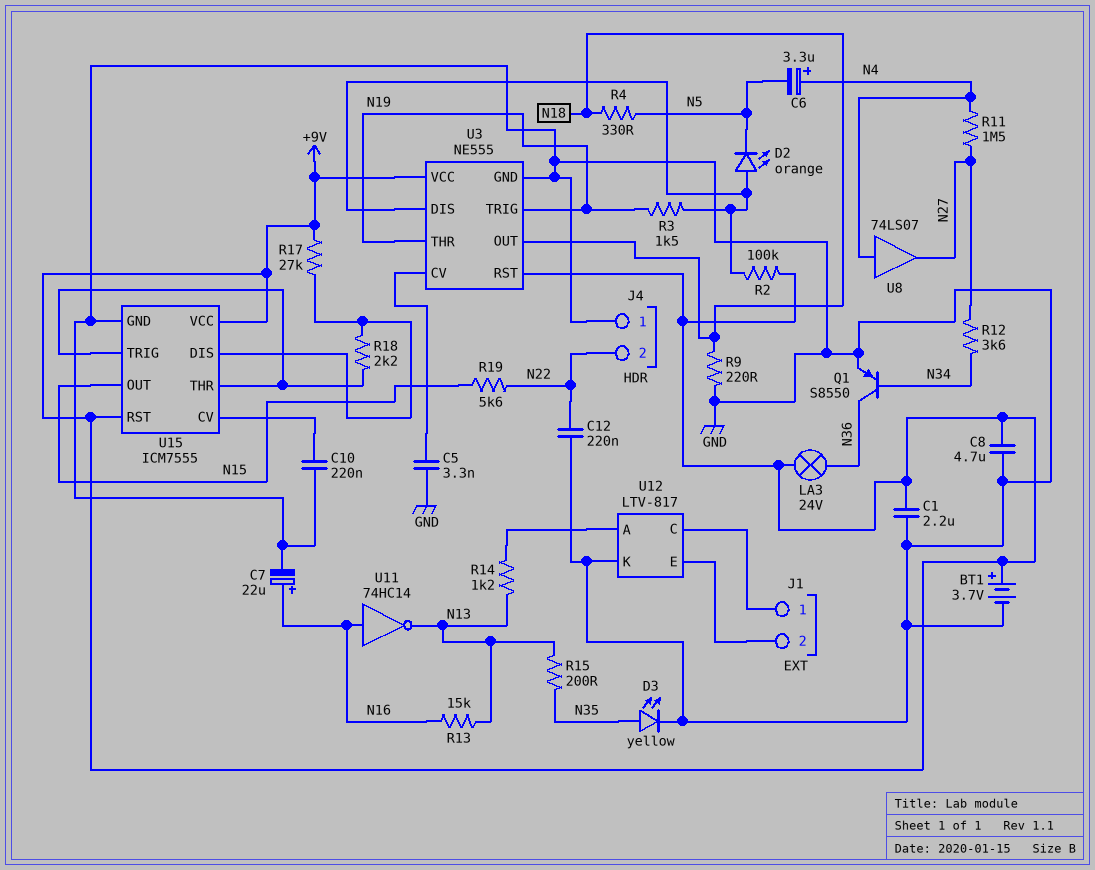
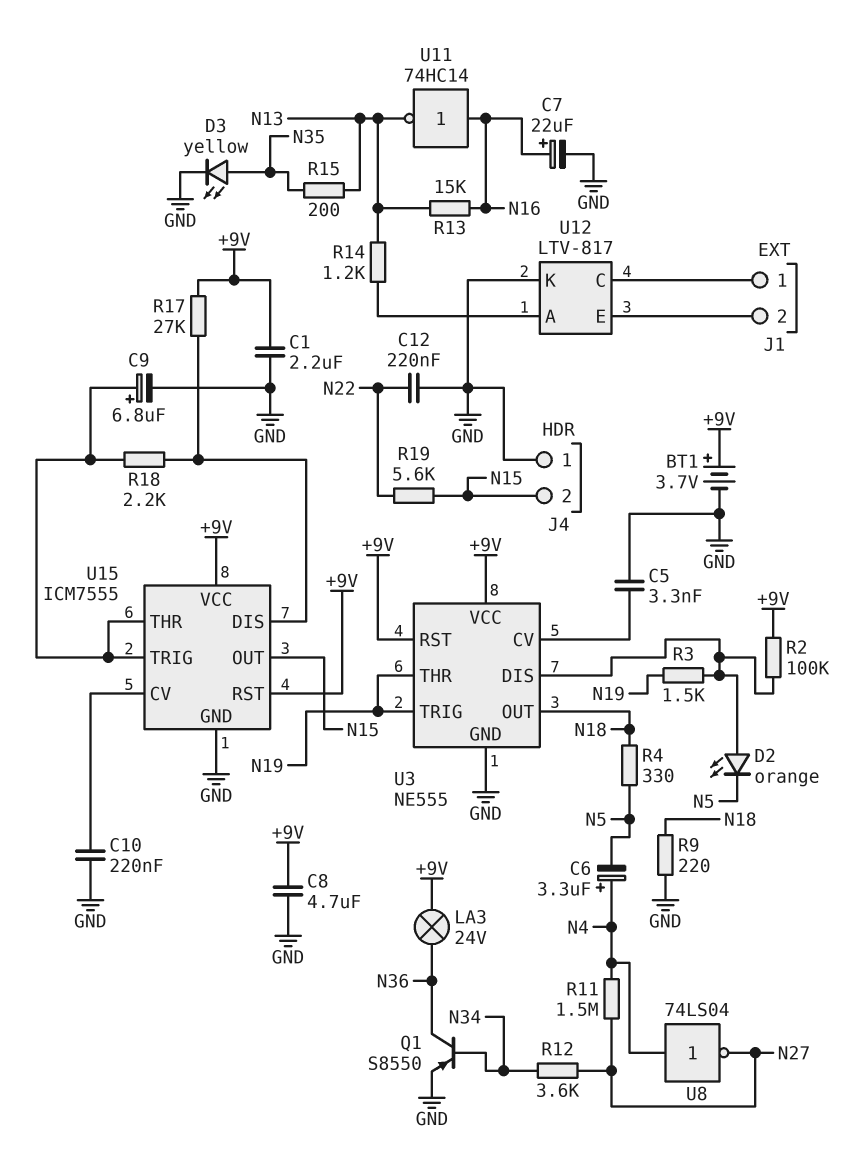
C9: none -> 6.8uF (plus U15/THR, minus GND)
J4 pin 2: N22 -> N15
U8: buffer 74LS07 (in N4, out N27) -> NOT 74LS04 (in N4, out N27)

